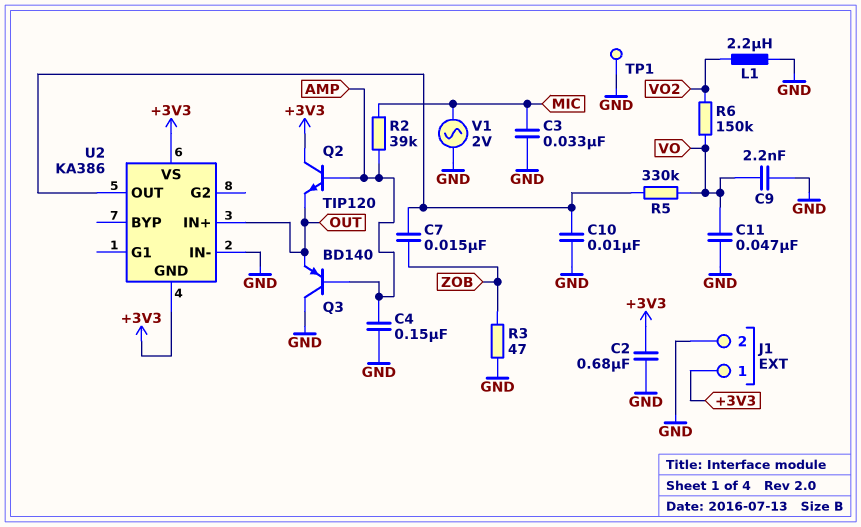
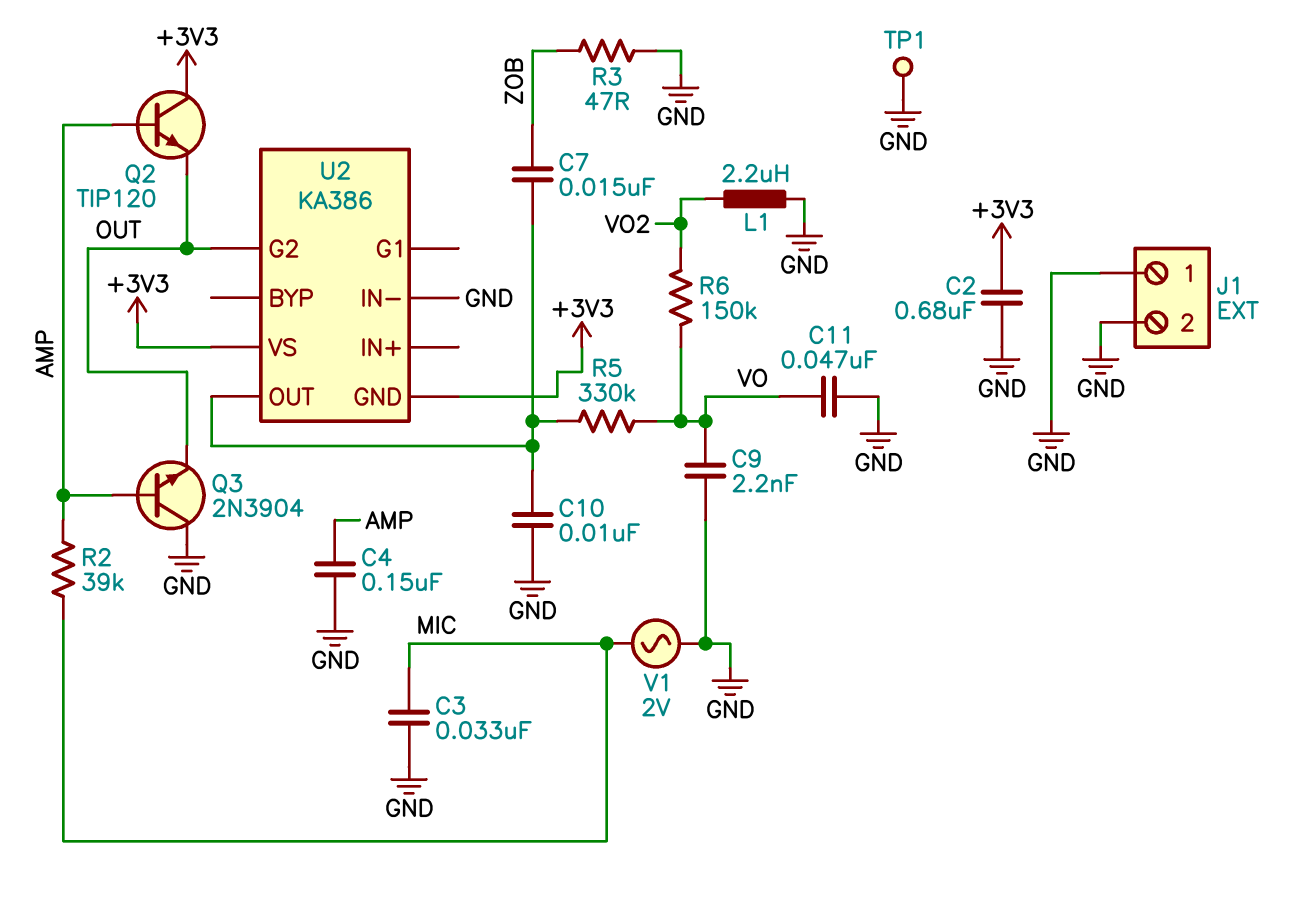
J1 pin 1: +3V3 -> GND
Q3: PNP BD140 (B AMP, C GND, E OUT) -> NPN 2N3904 (B AMP, C GND, E OUT)
U2 pin G2: none -> OUT
U2 pin IN+: OUT -> none

